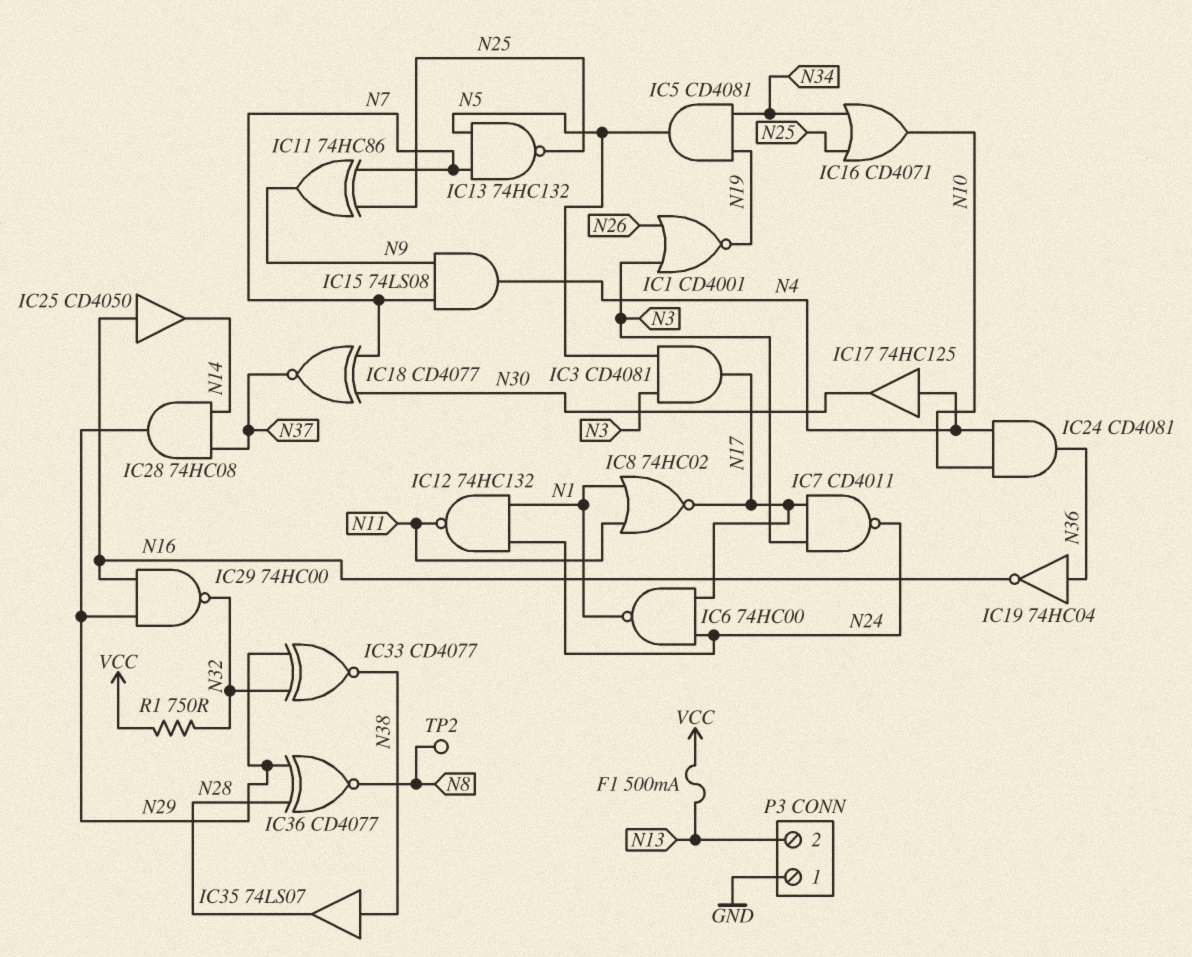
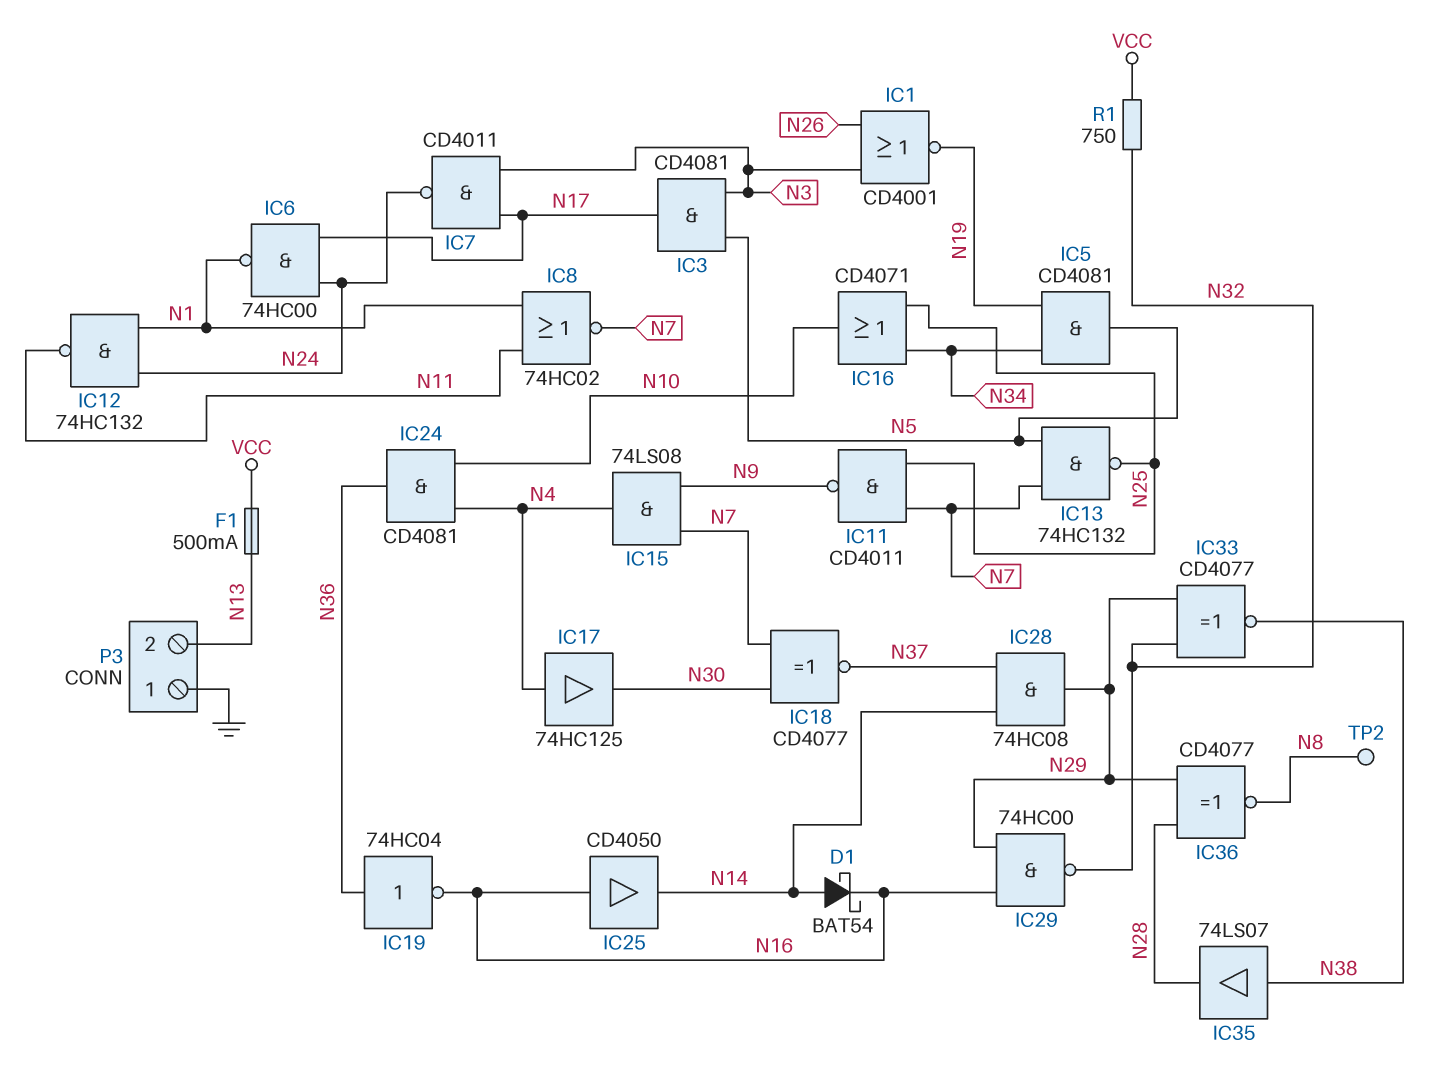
D1: none -> schottky BAT54 (A N14, K N16)
IC8: NOR 74HC02 (in N1, in N11, out N17) -> NOR 74HC02 (in N1, in N11, out N7)
IC11: XOR 74HC86 (in N7, in N25, out N9) -> NAND CD4011 (in N7, in N25, out N9)

